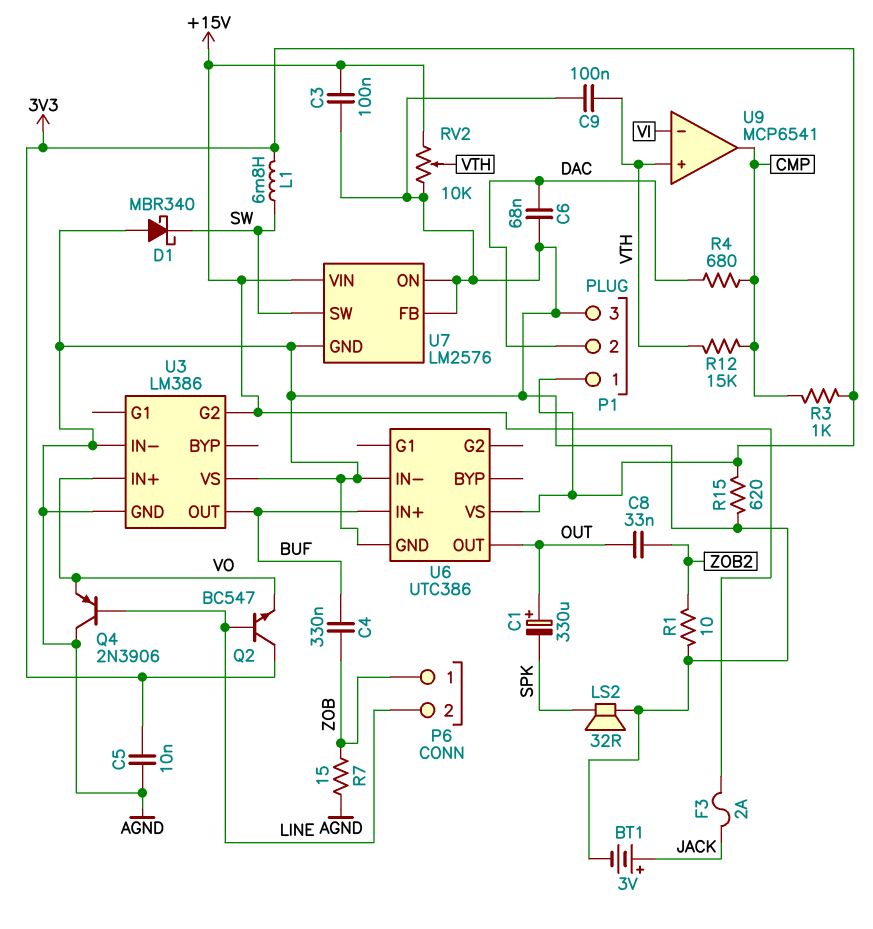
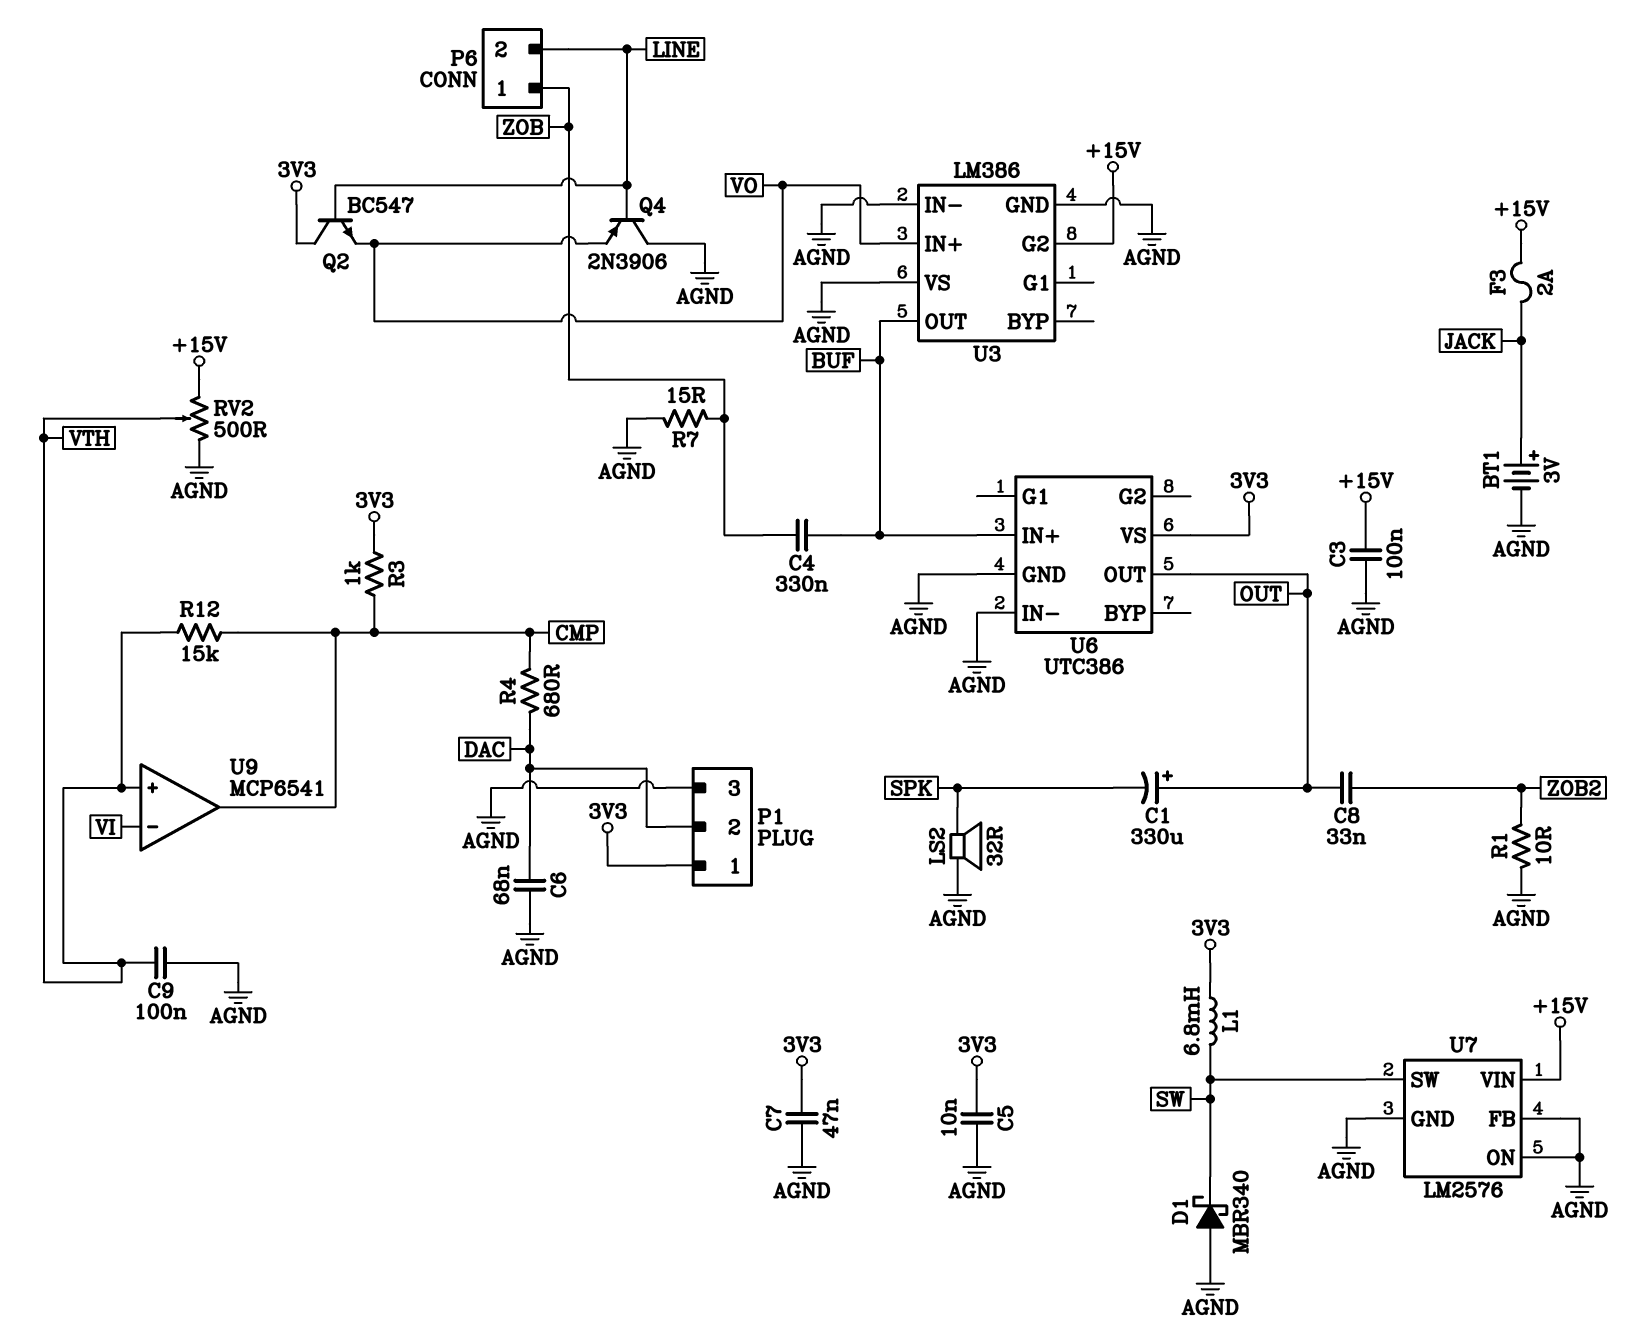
C7: none -> 47nF (3V3, AGND)
R15: 620 (3V3, AGND) -> none
RV2: 10k (+15V, AGND, wiper VTH) -> 500 (+15V, AGND, wiper VTH)

